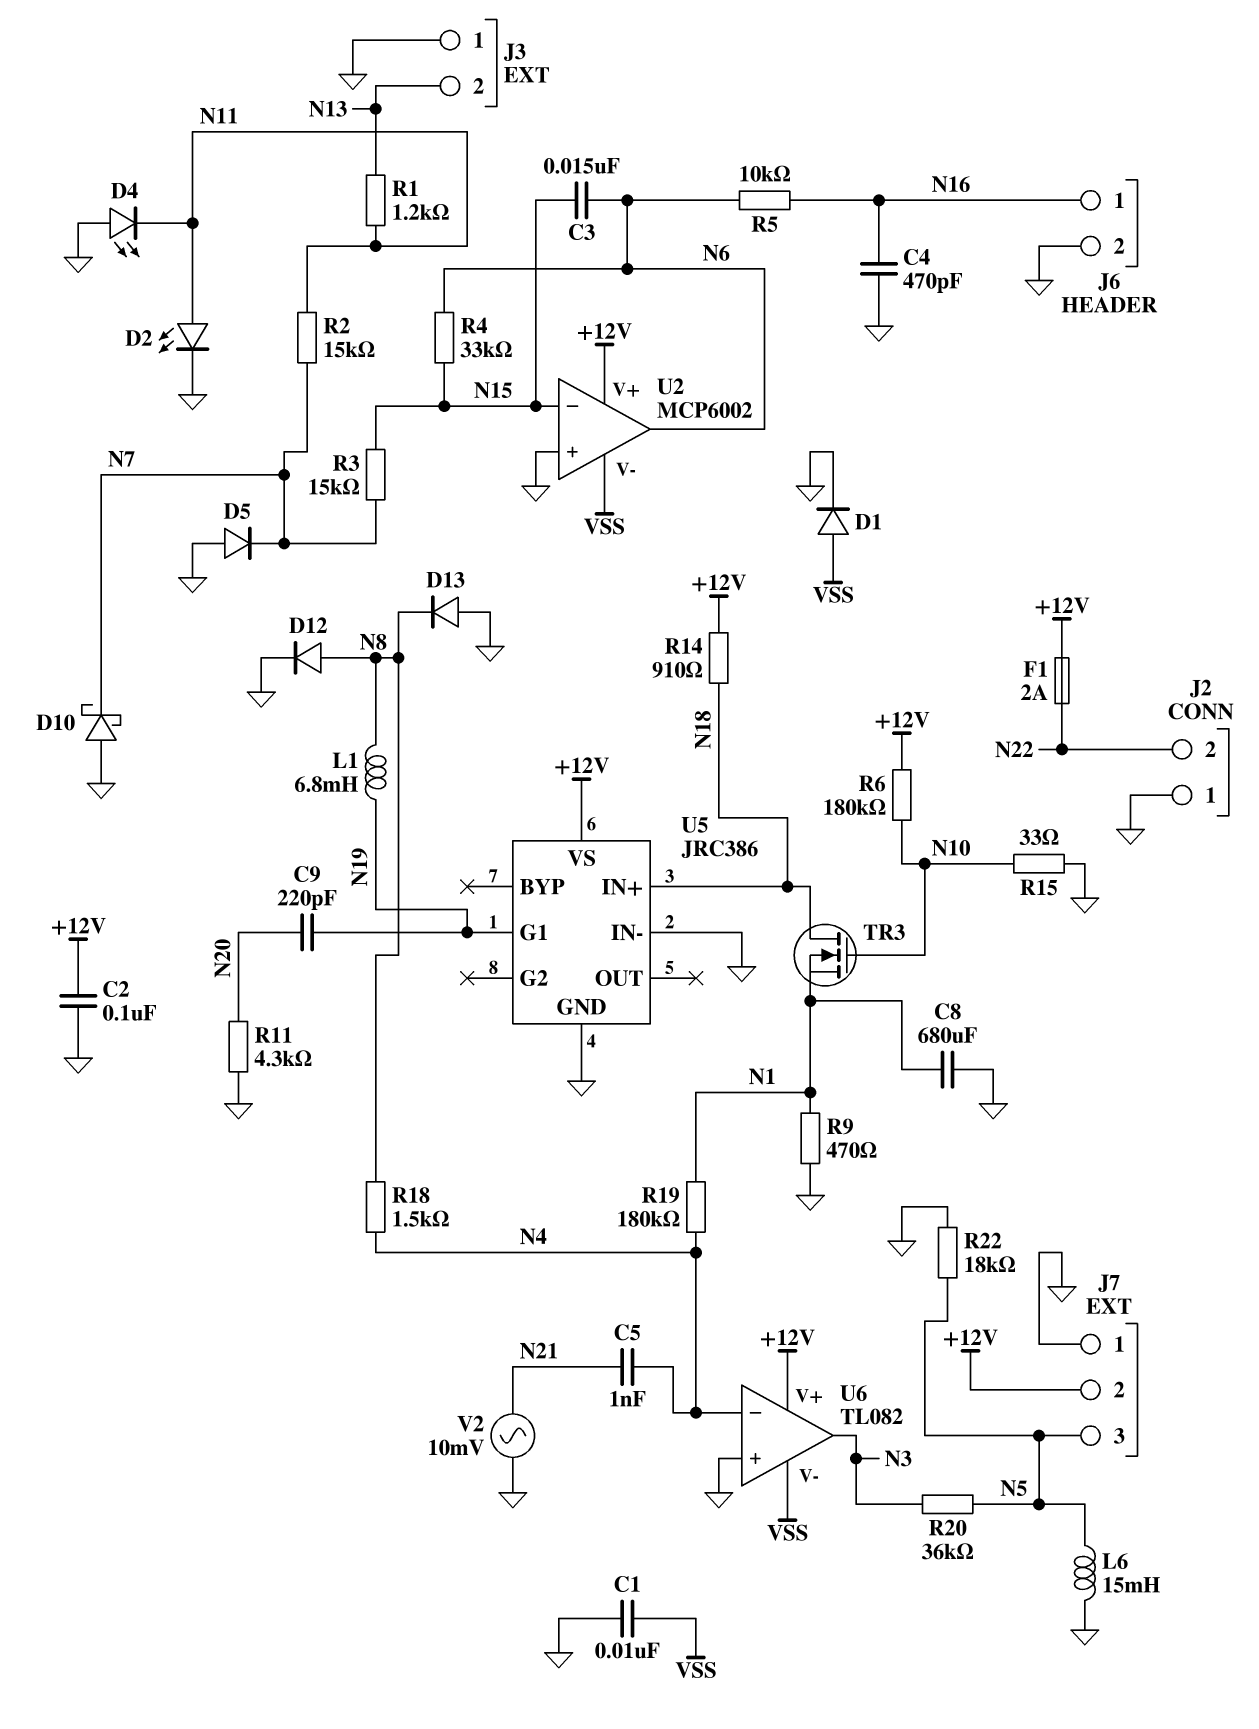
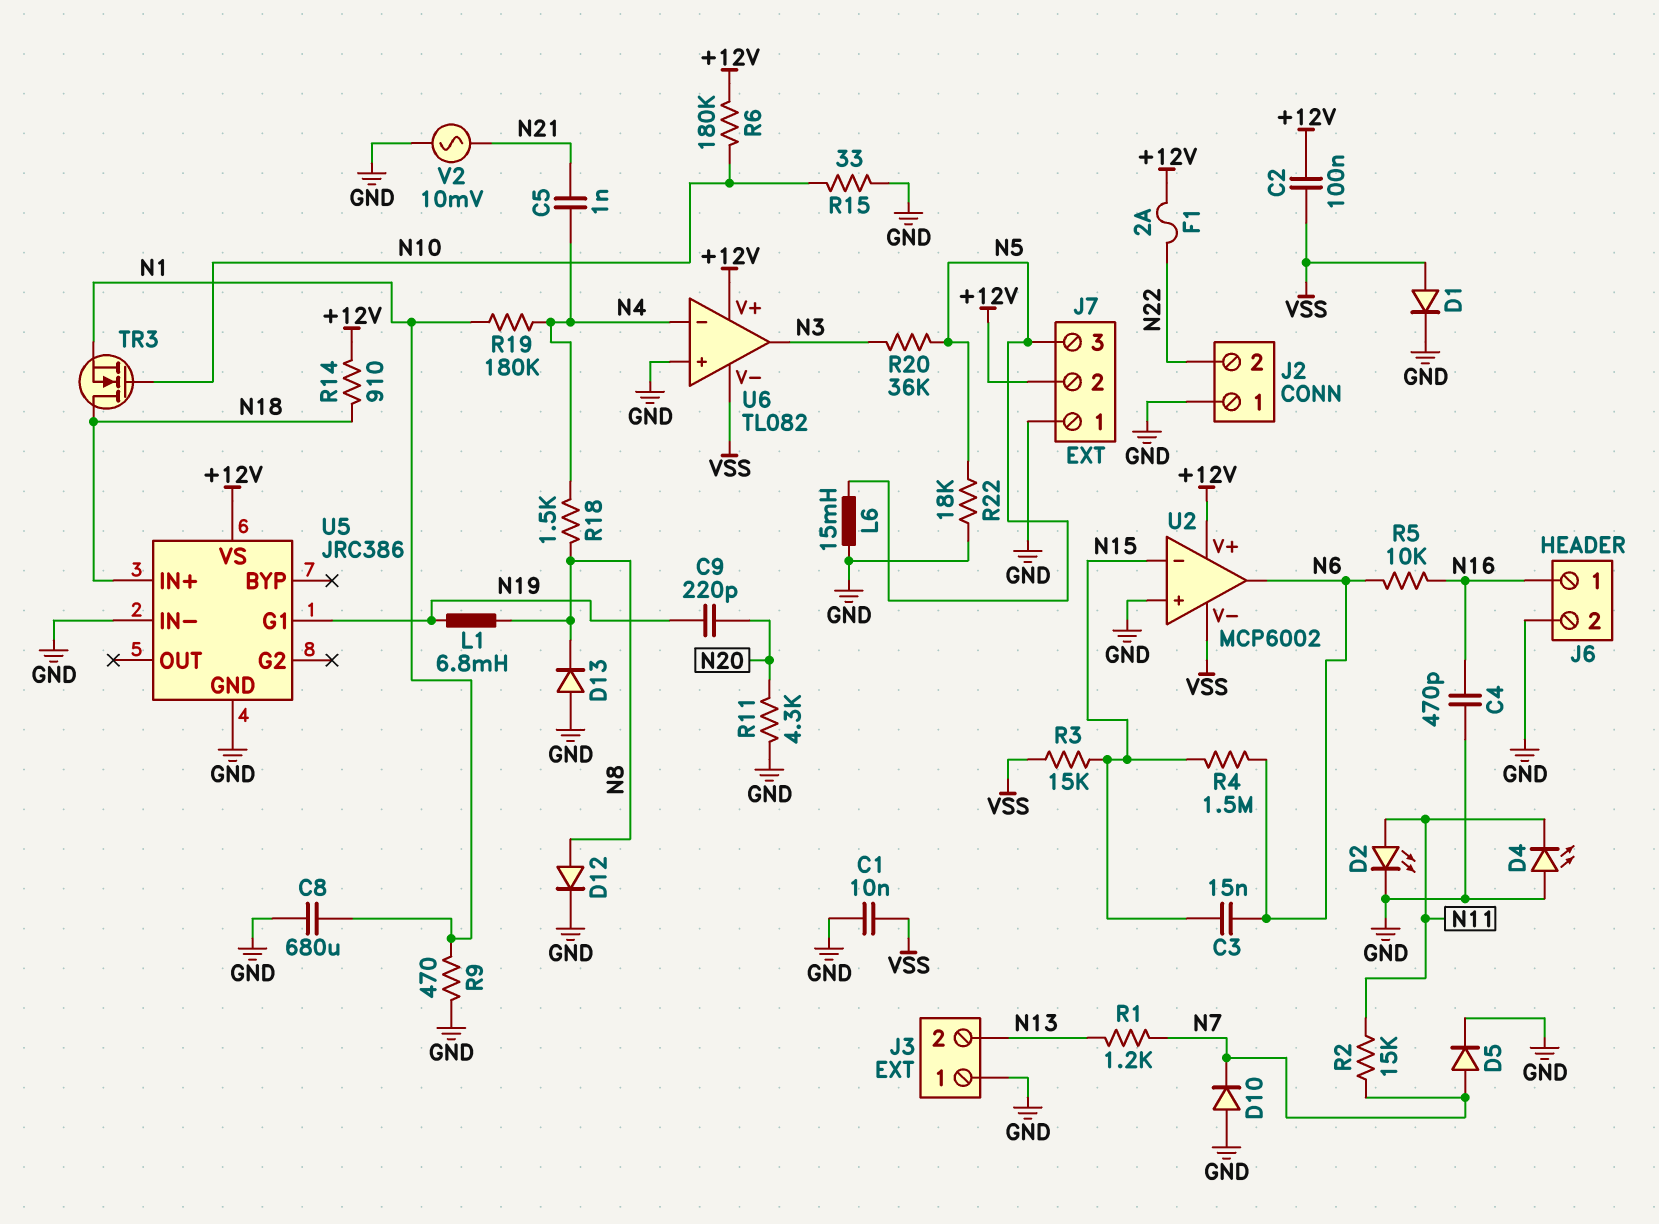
C2: 100nF (+12V, GND) -> 100nF (+12V, VSS)
D5: diode (A GND, K N7) -> diode (A N7, K GND)
D10: schottky (A GND, K N7) -> diode (A GND, K N7)
R1: 1.2k (N11, N13) -> 1.2k (N7, N13)
R3: 15k (N7, N15) -> 15k (N15, VSS)
R4: 33k (N6, N15) -> 1.5M (N6, N15)

